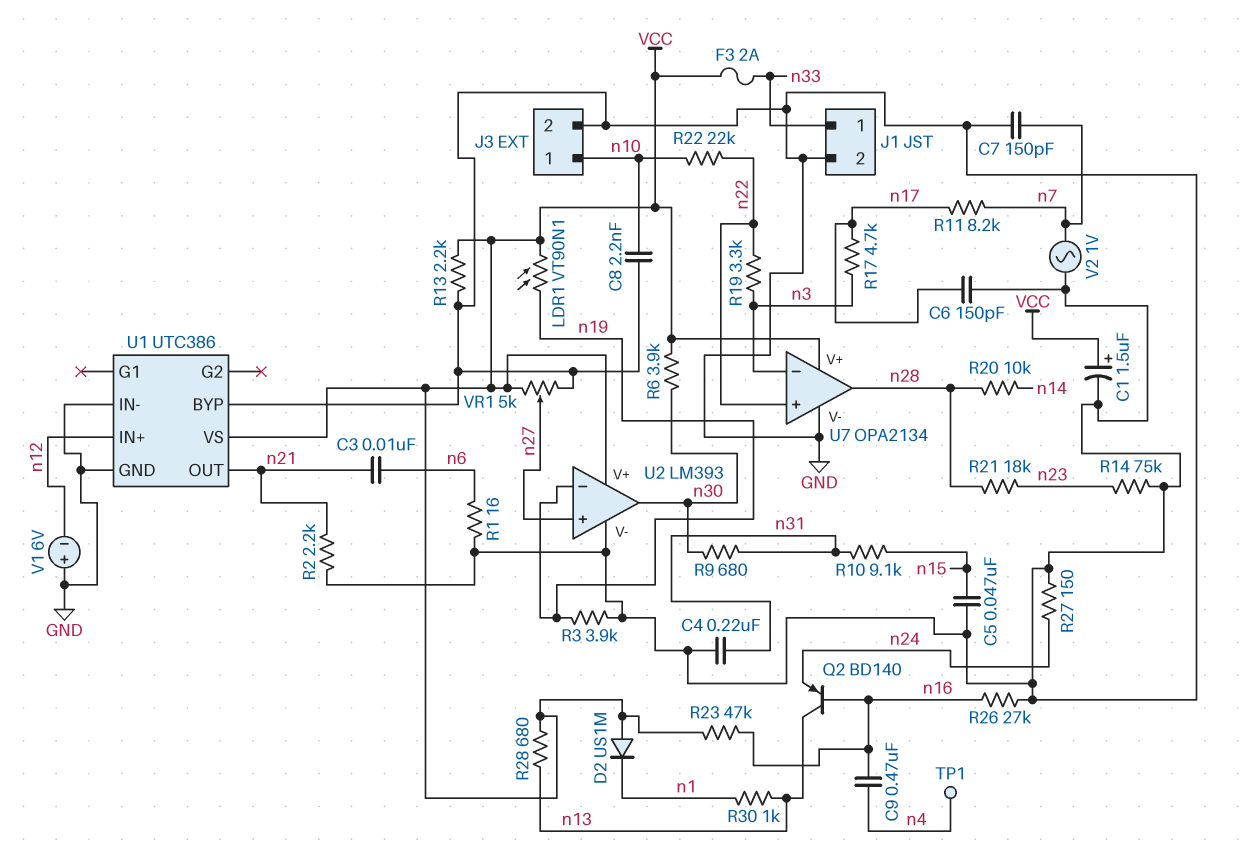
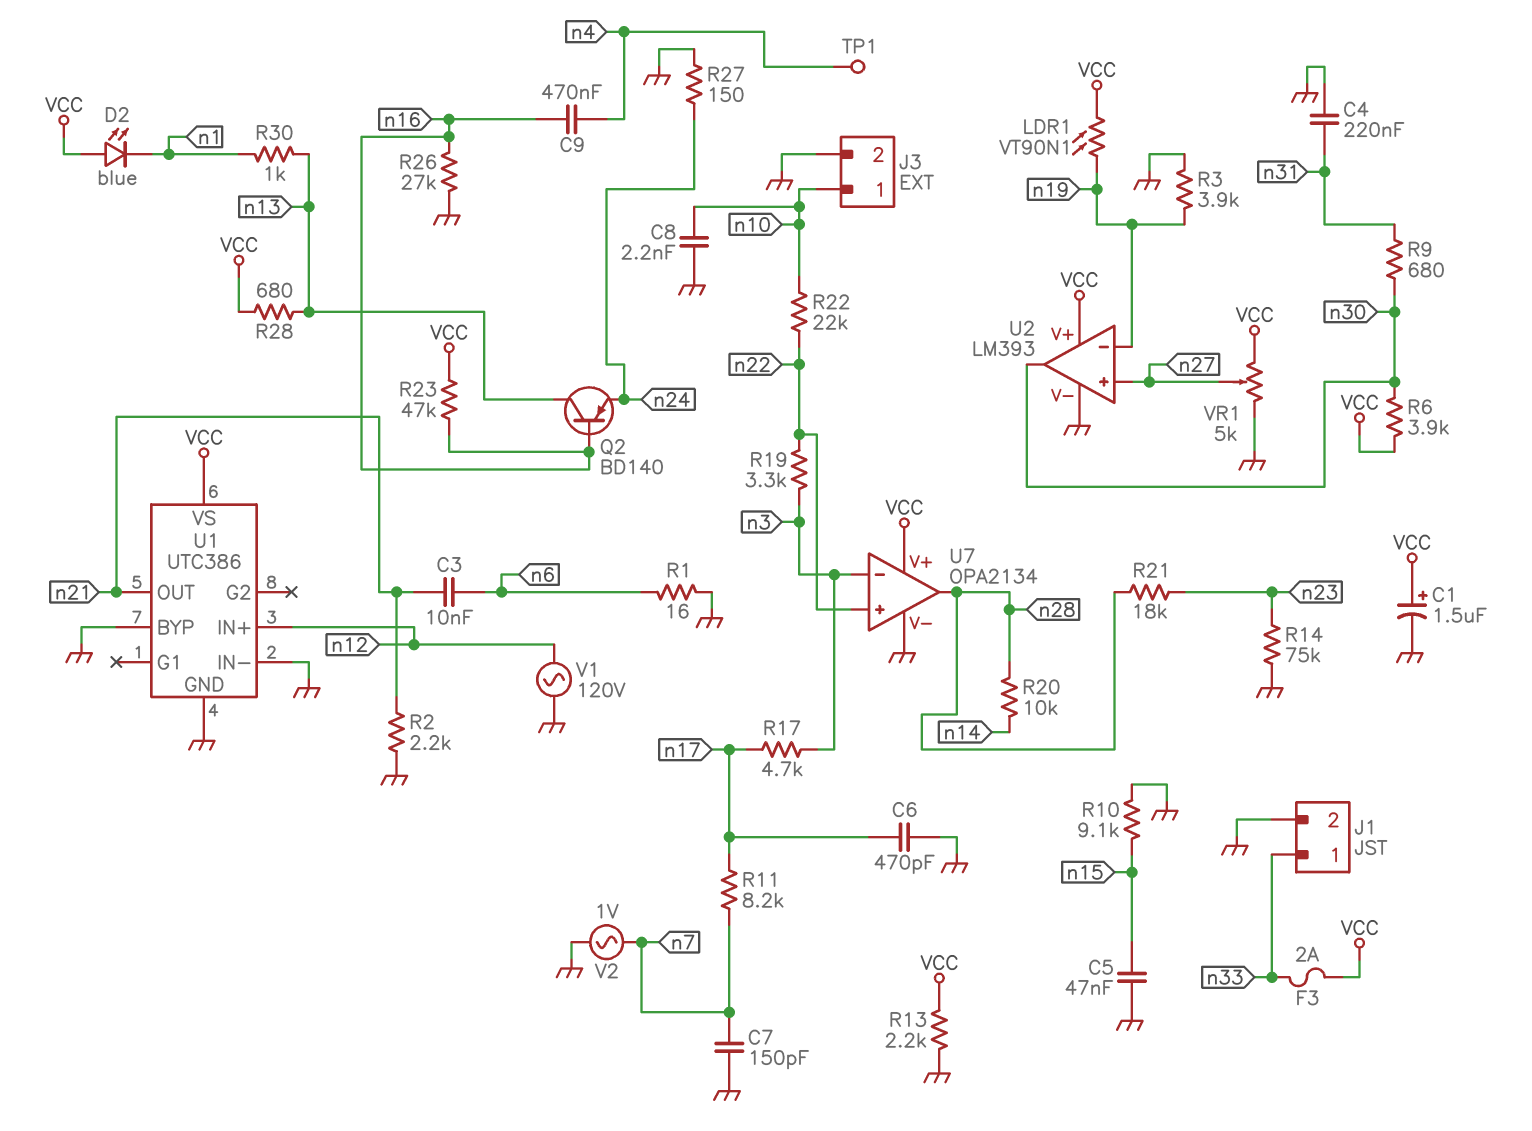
C6: 150pF (GND, n17) -> 470pF (GND, n17)
D2: diode US1M (A VCC, K n1) -> LED blue (A VCC, K n1)
R10: 9.1k (n15, n31) -> 9.1k (GND, n15)
V1: 6V (plus GND, minus n12) -> AC 120V (GND, n12)

